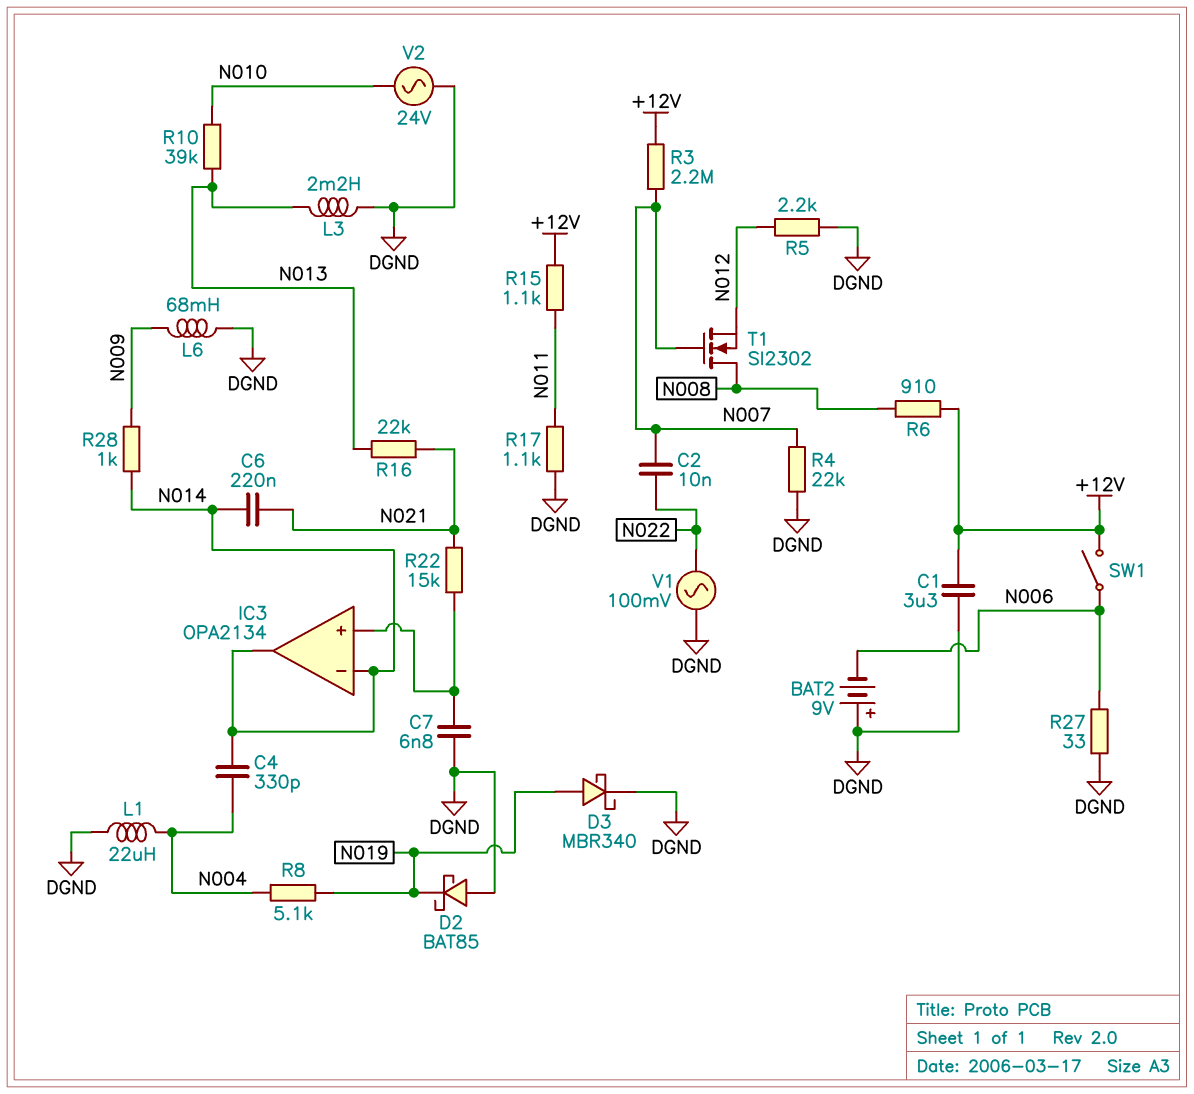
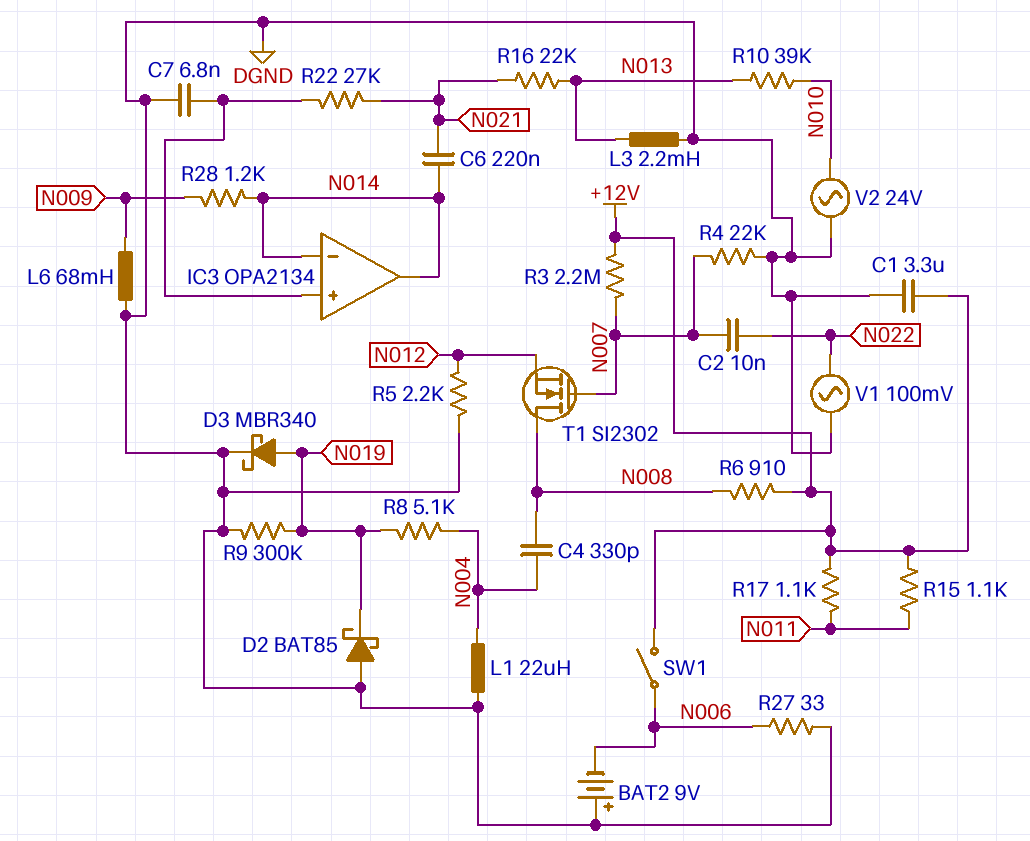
C4: 330pF (N004, N014) -> 330pF (N004, N008)
R9: none -> 300k (DGND, N019)
R17: 1.1k (DGND, N011) -> 1.1k (+12V, N011)
R22: 15k (IC3/in+, N021) -> 27k (IC3/in+, N021)
R28: 1k (N009, N014) -> 1.2k (N009, N014)

